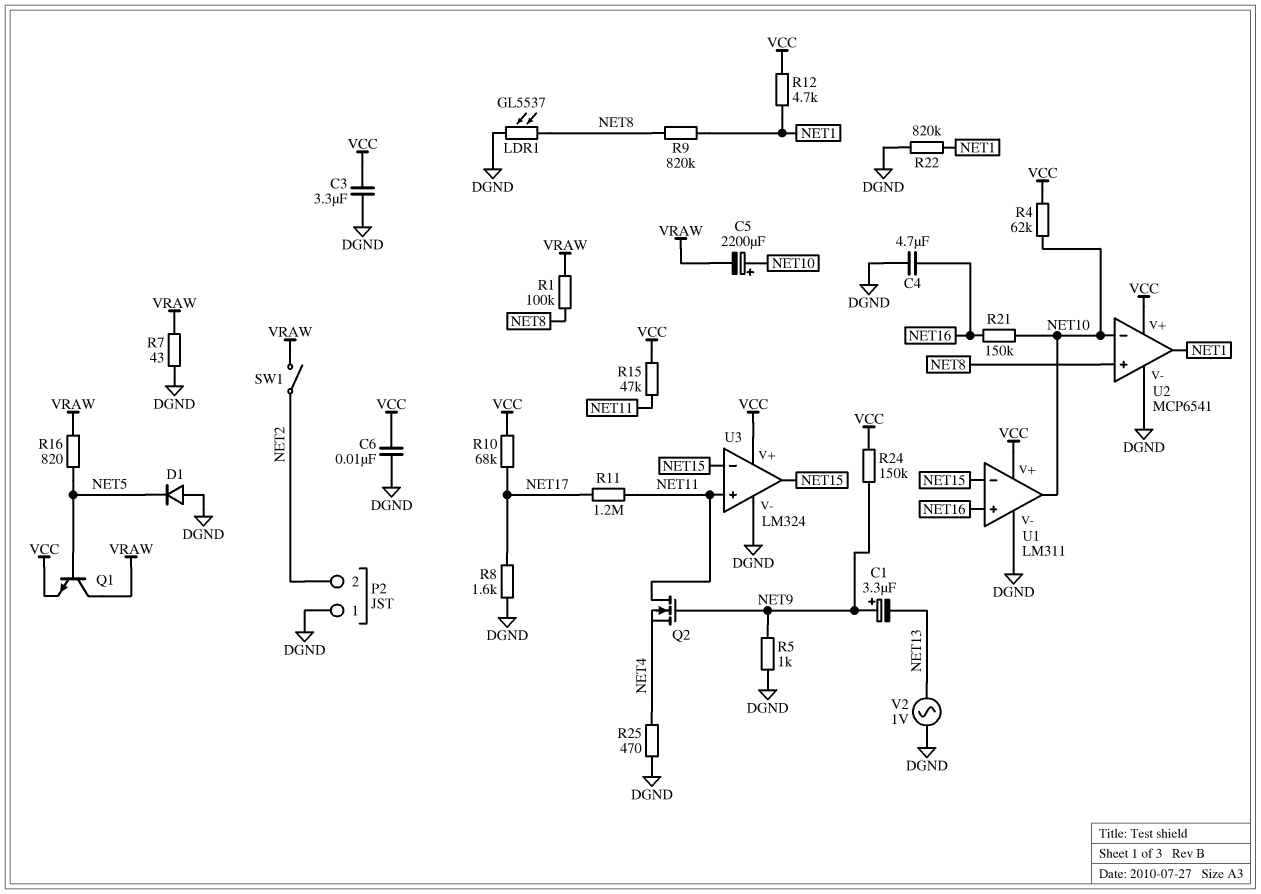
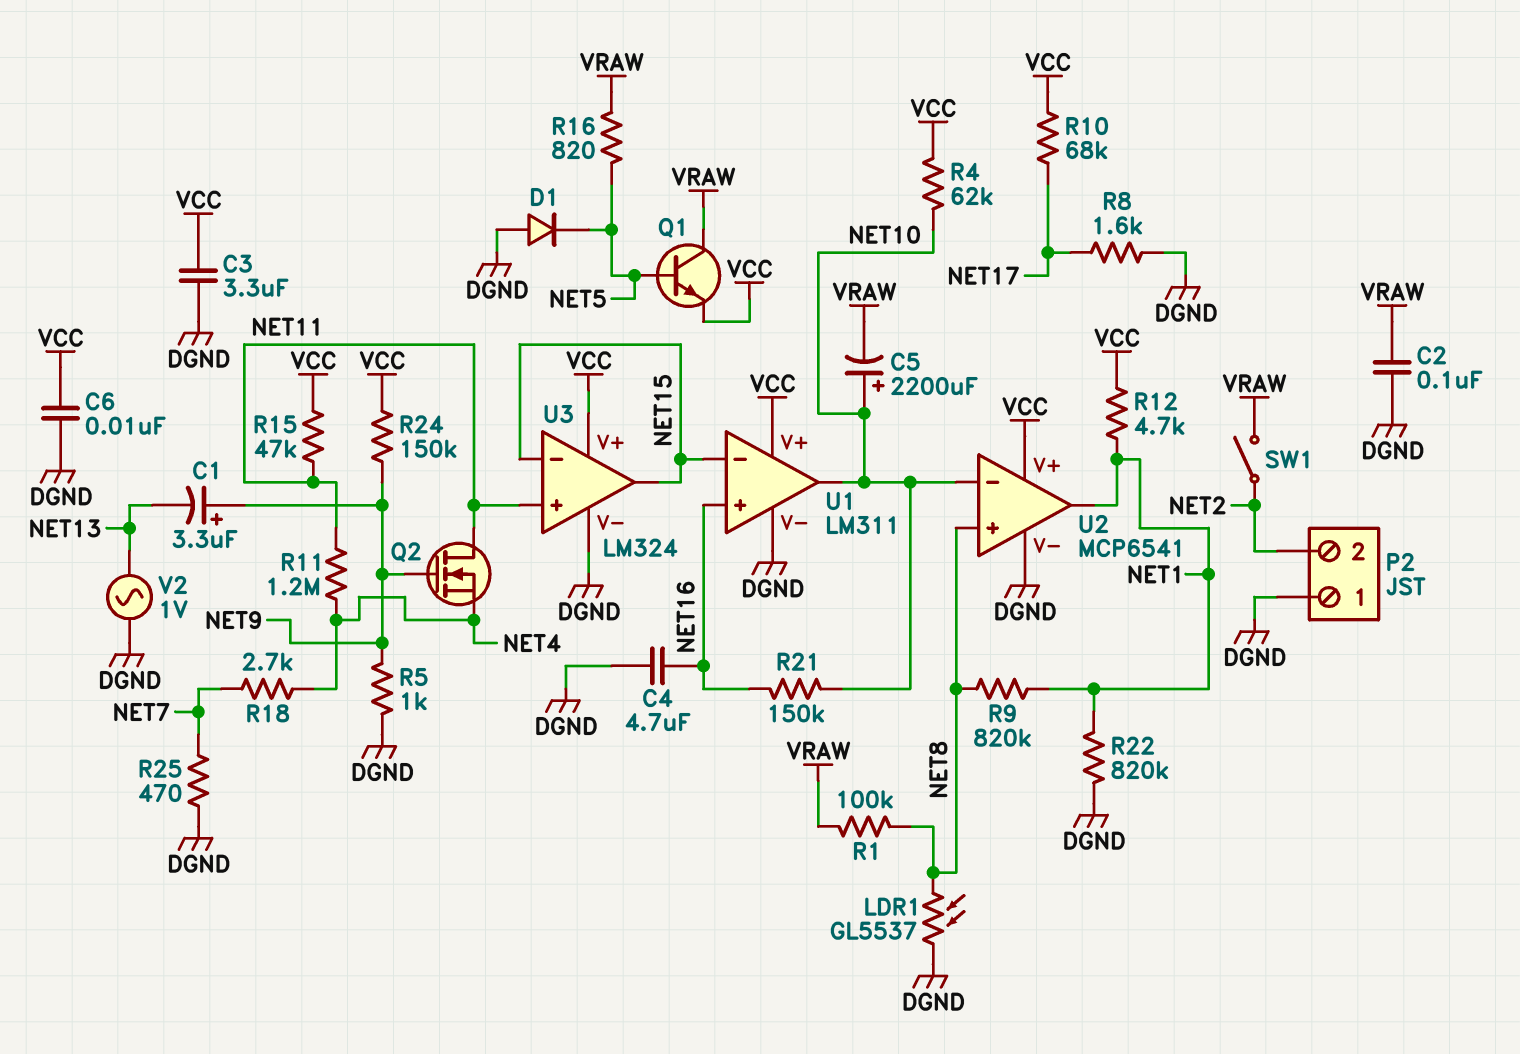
C2: none -> 100nF (DGND, VRAW)
R7: 43 (DGND, VRAW) -> none
R11: 1.2M (NET11, NET17) -> 1.2M (NET4, NET11)
R18: none -> 2.7k (NET4, NET7)
R25: 470 (DGND, NET4) -> 470 (DGND, NET7)

